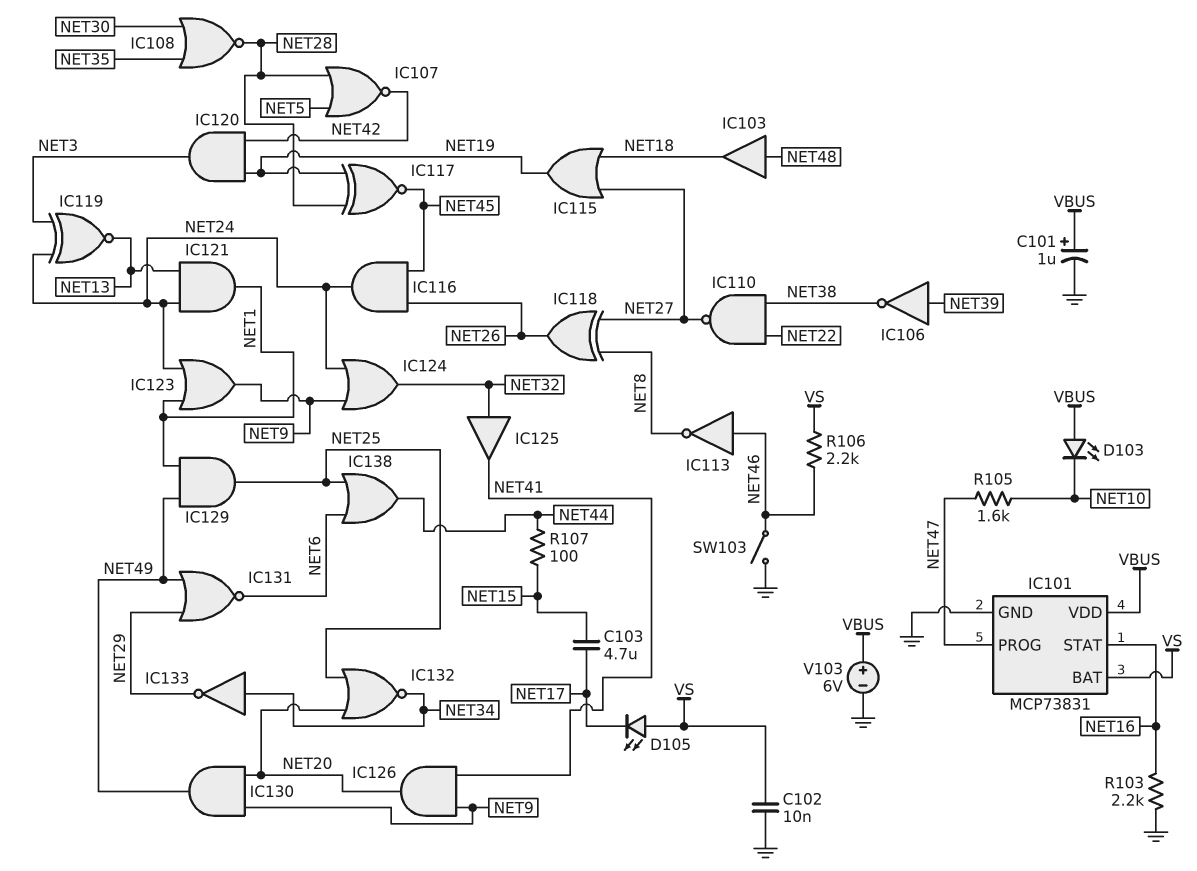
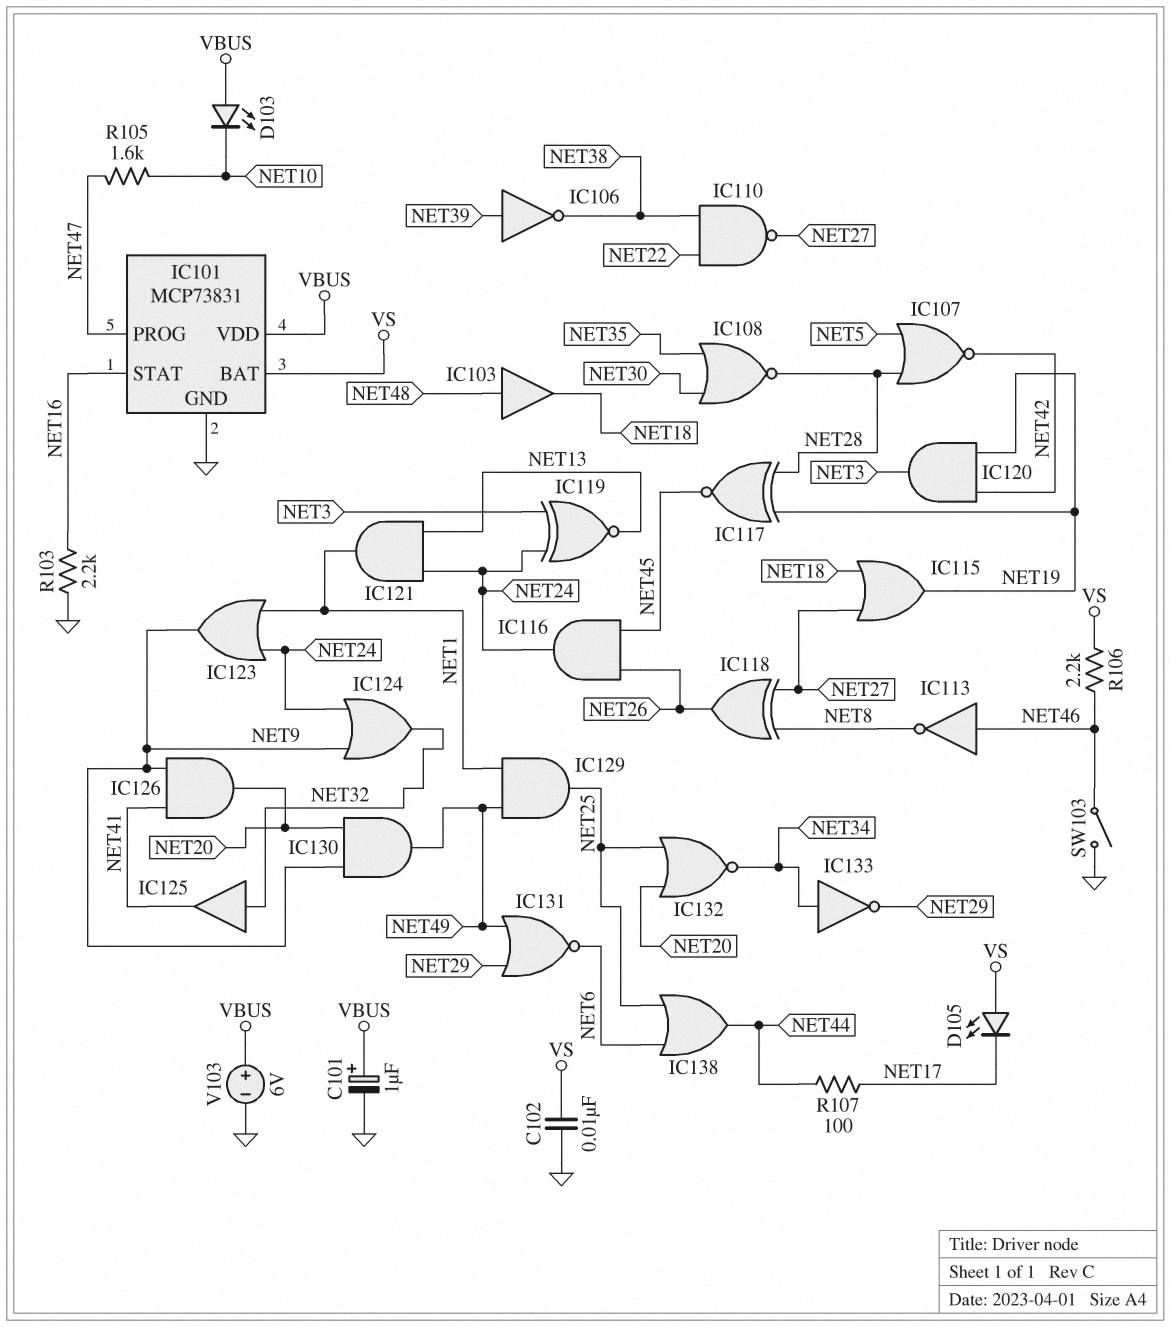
C103: 4.7uF (NET15, NET17) -> none
R107: 100 (NET15, NET44) -> 100 (NET17, NET44)

